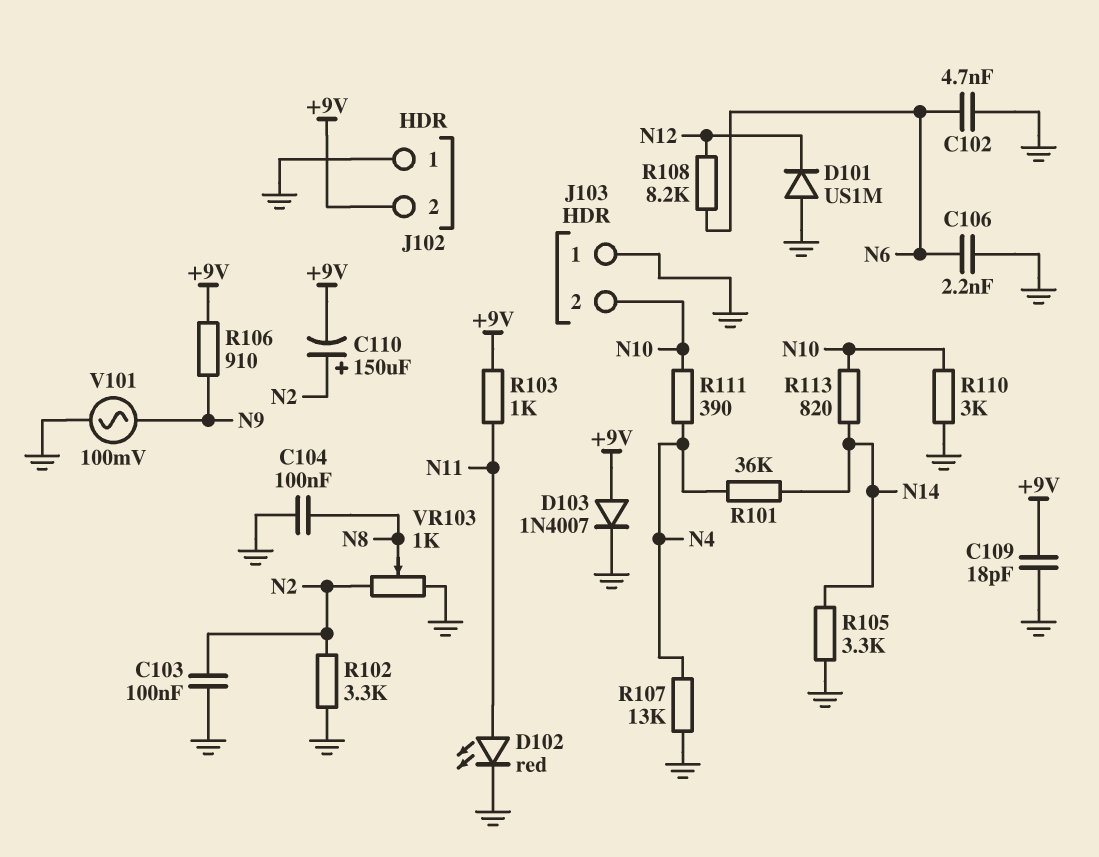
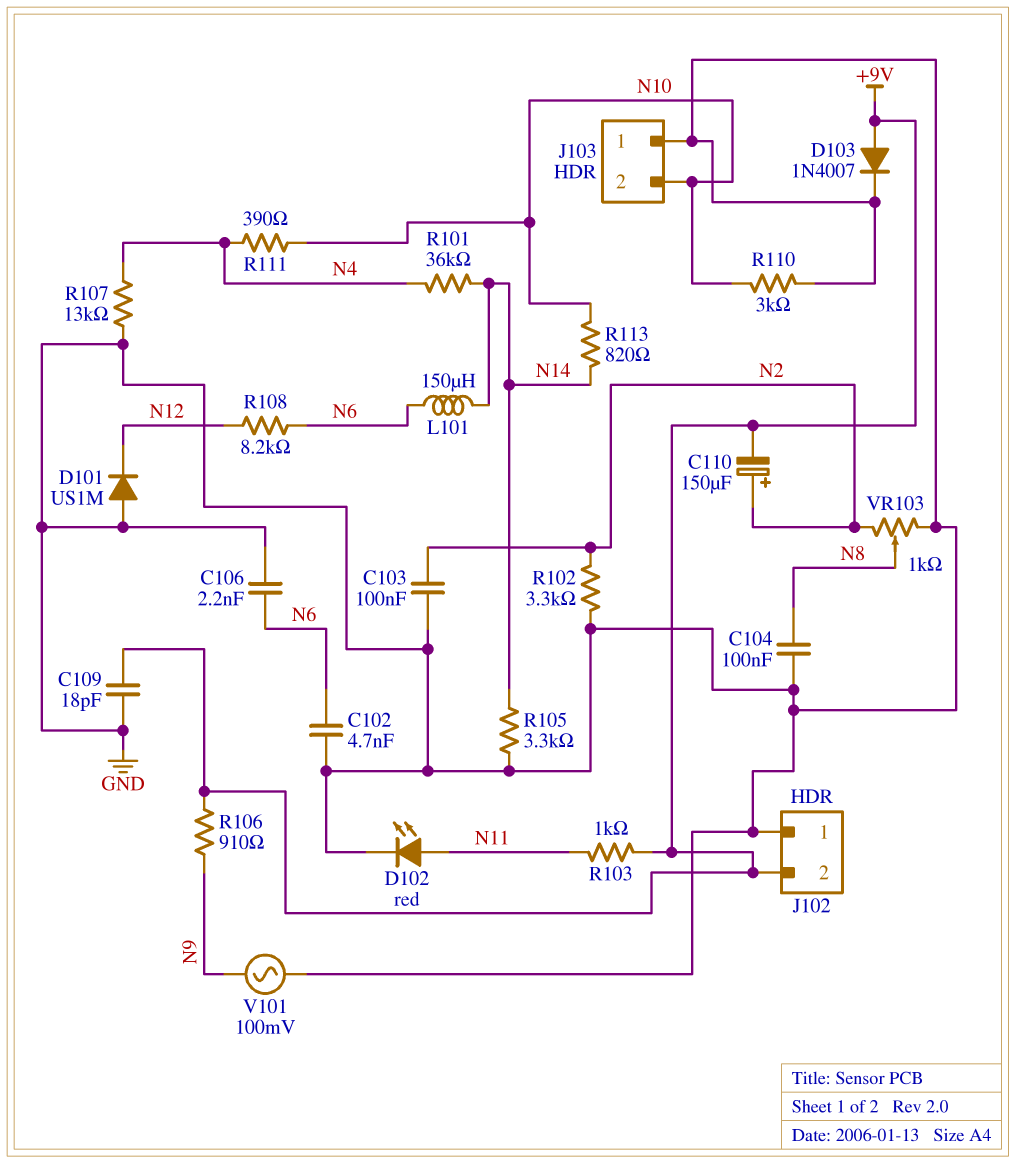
L101: none -> 150uH (N6, N14)

